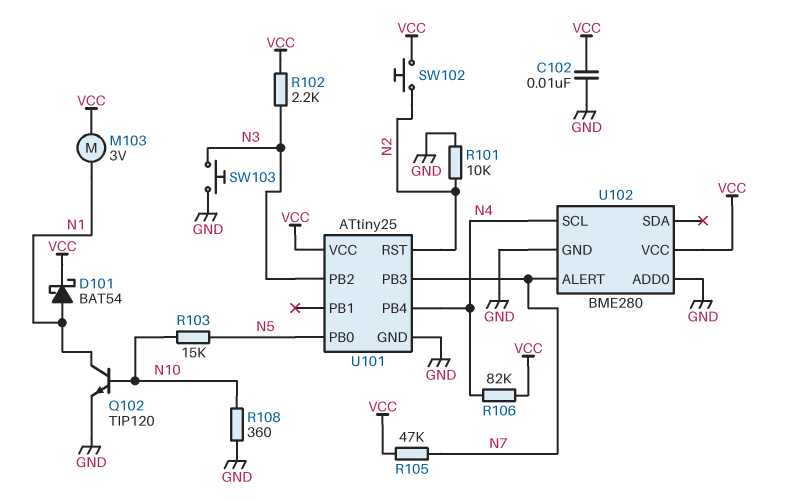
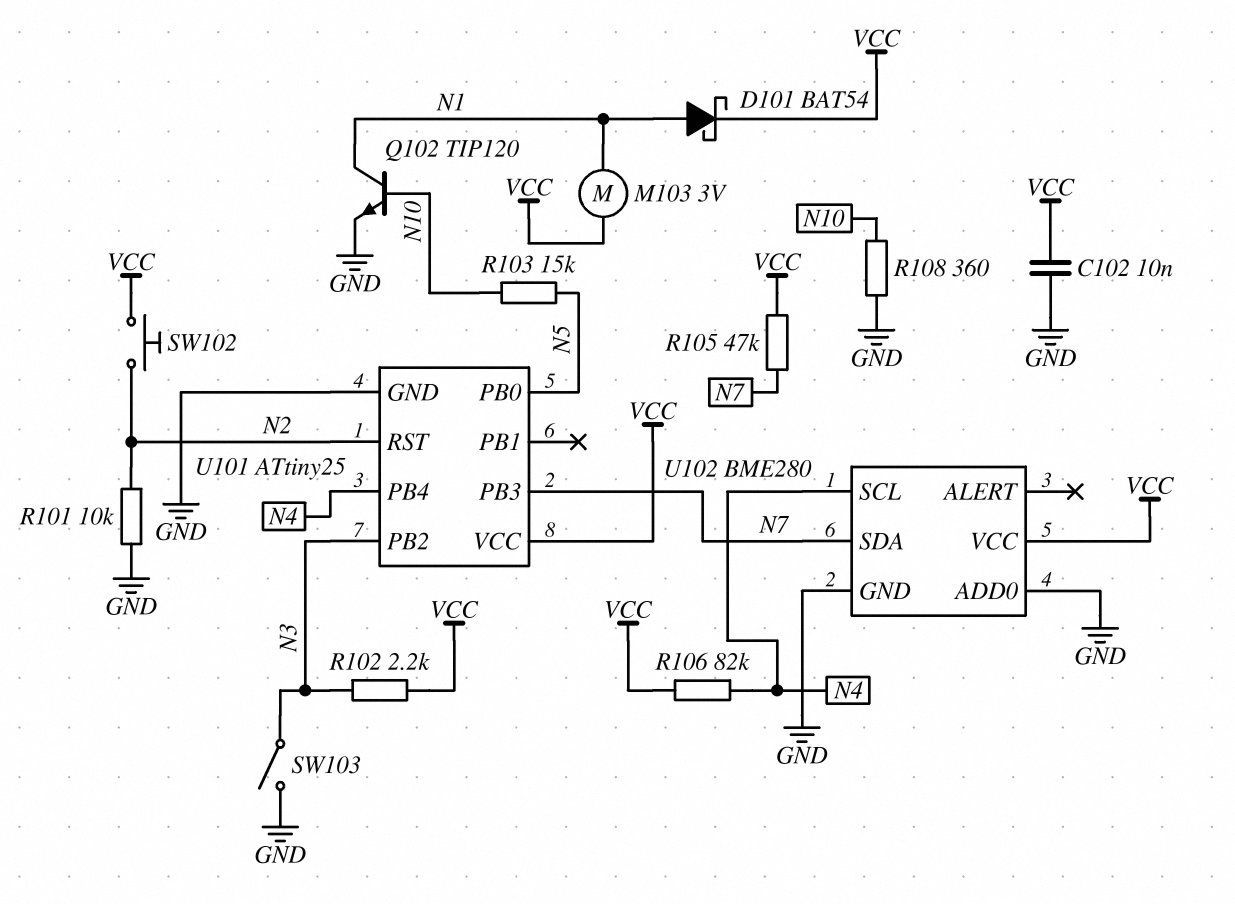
SW103: button (GND, N3) -> switch (GND, N3)
U102 pin ALERT: N7 -> none
U102 pin SDA: none -> N7

